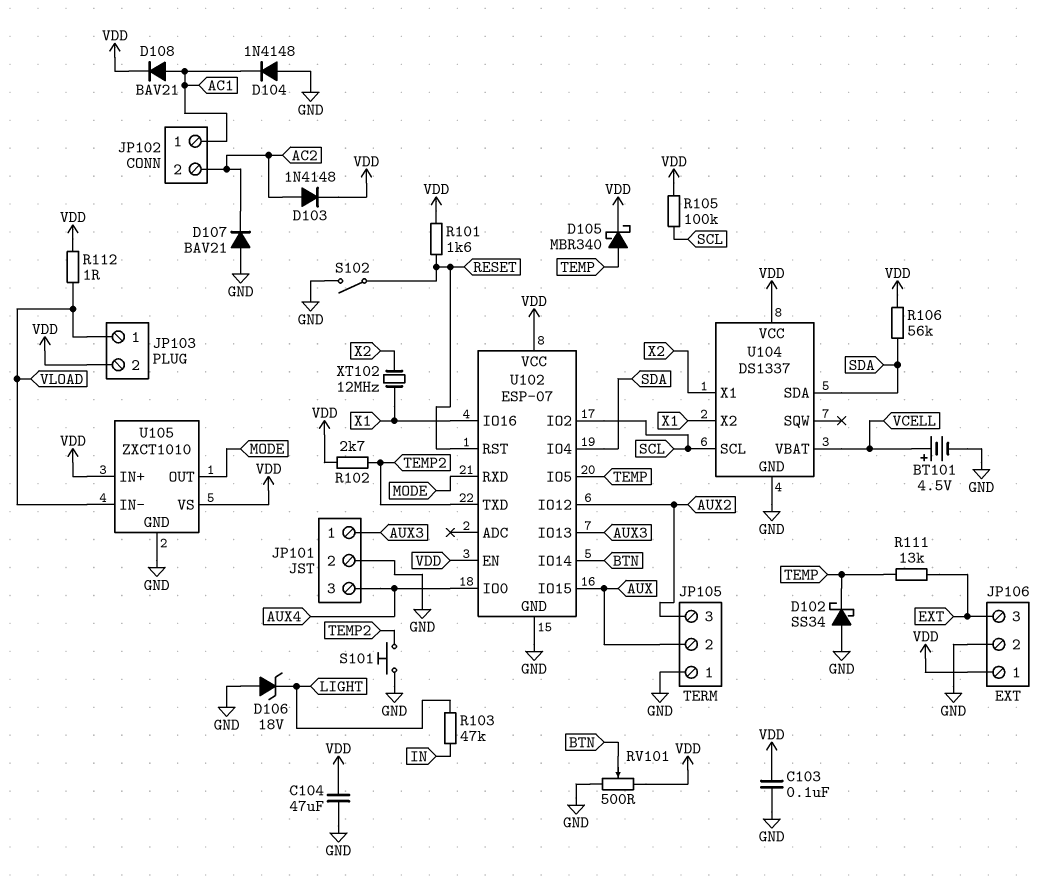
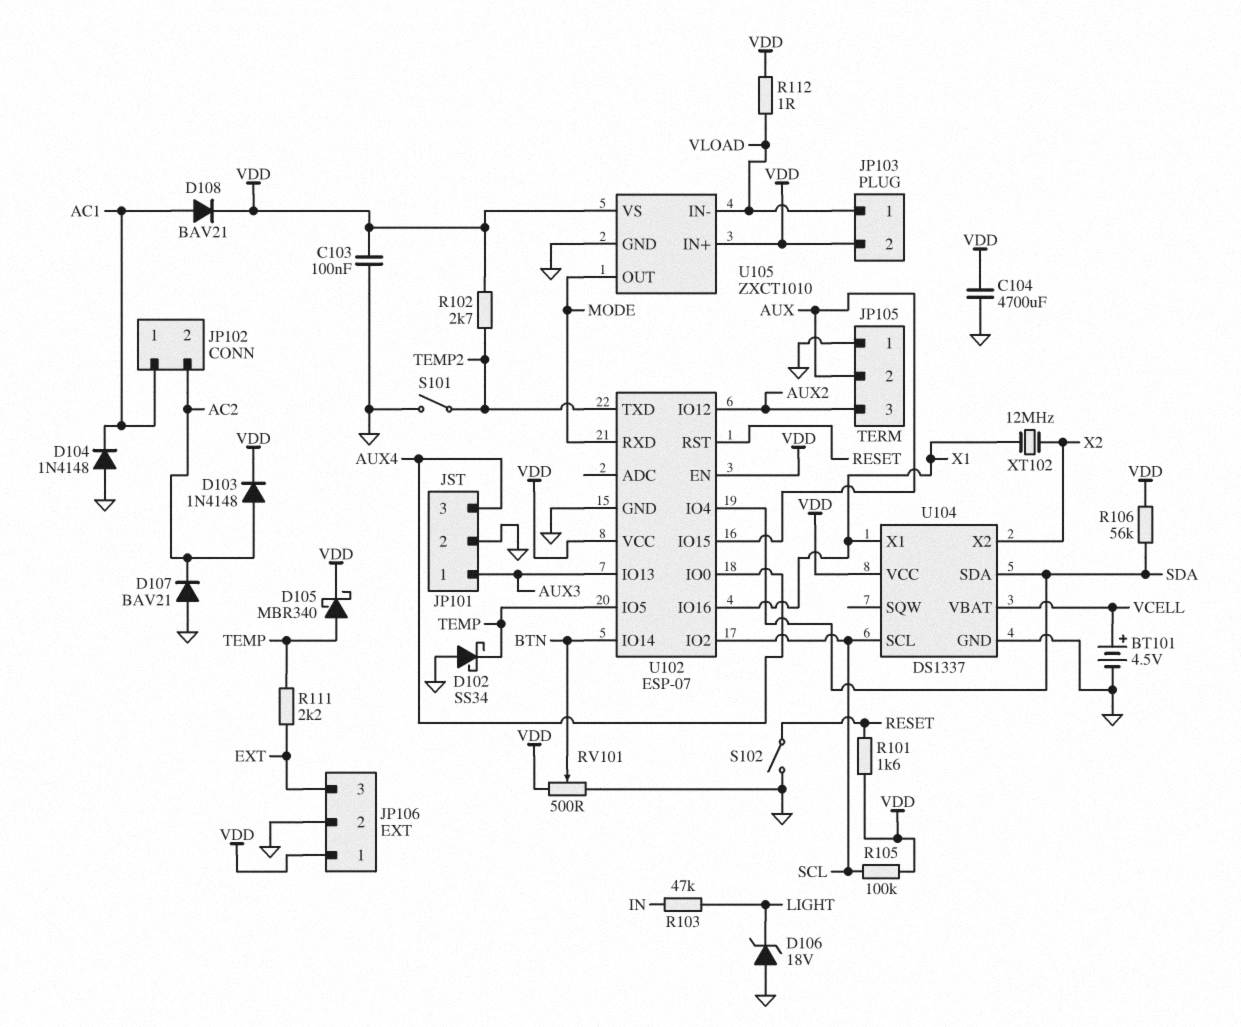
C104: 47uF (GND, VDD) -> 4700uF (GND, VDD)
R111: 13k (EXT, TEMP) -> 2.2k (EXT, TEMP)
S101: button (GND, TEMP2) -> switch (GND, TEMP2)
U104 pin X1: X2 -> X1
U104 pin X2: X1 -> X2

